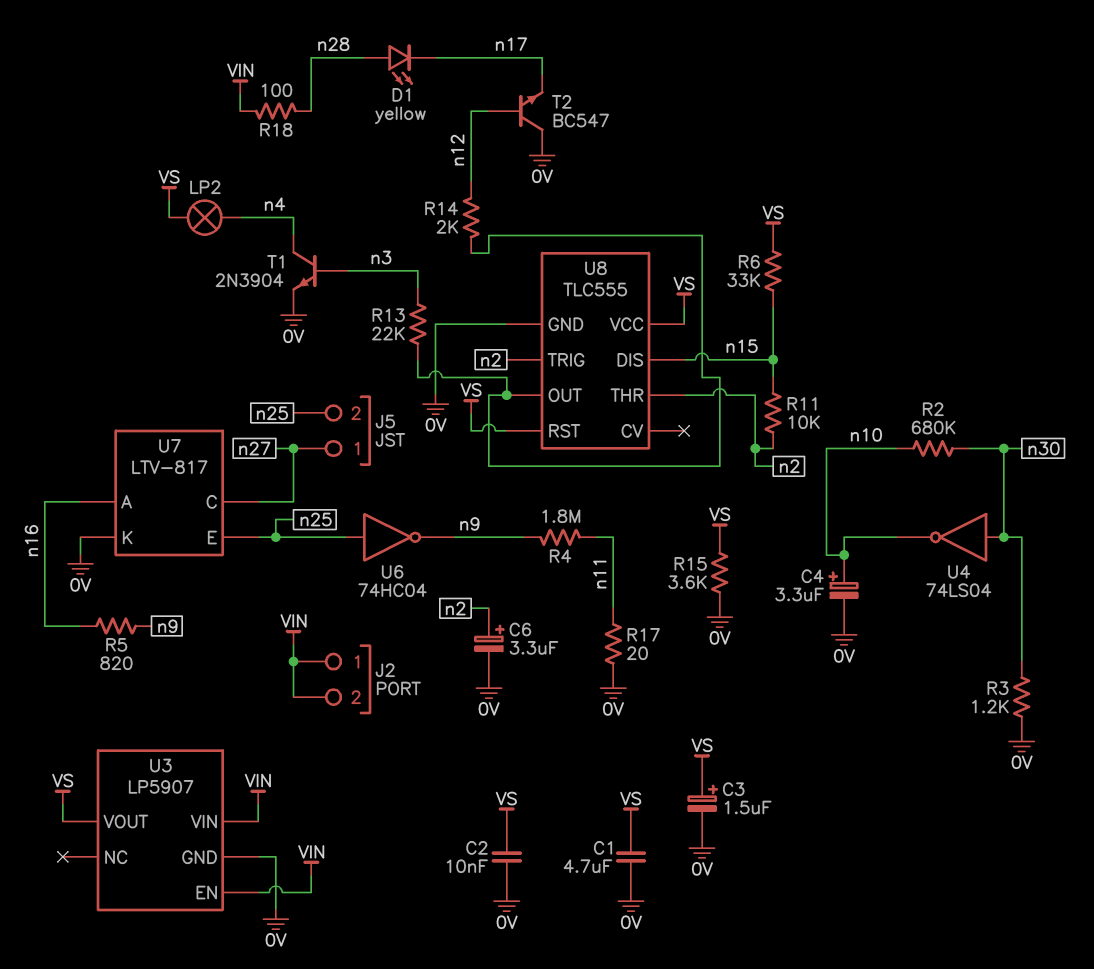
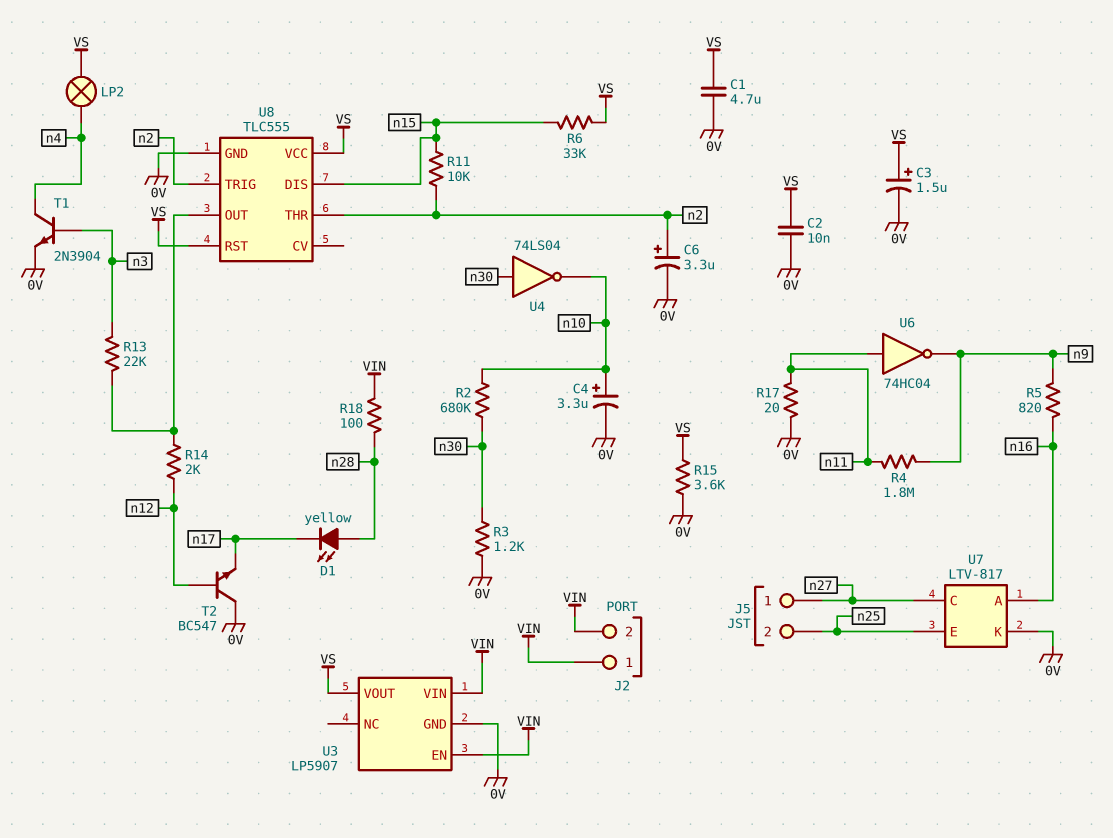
U6: NOT 74HC04 (in n25, out n9) -> NOT 74HC04 (in n11, out n9)

